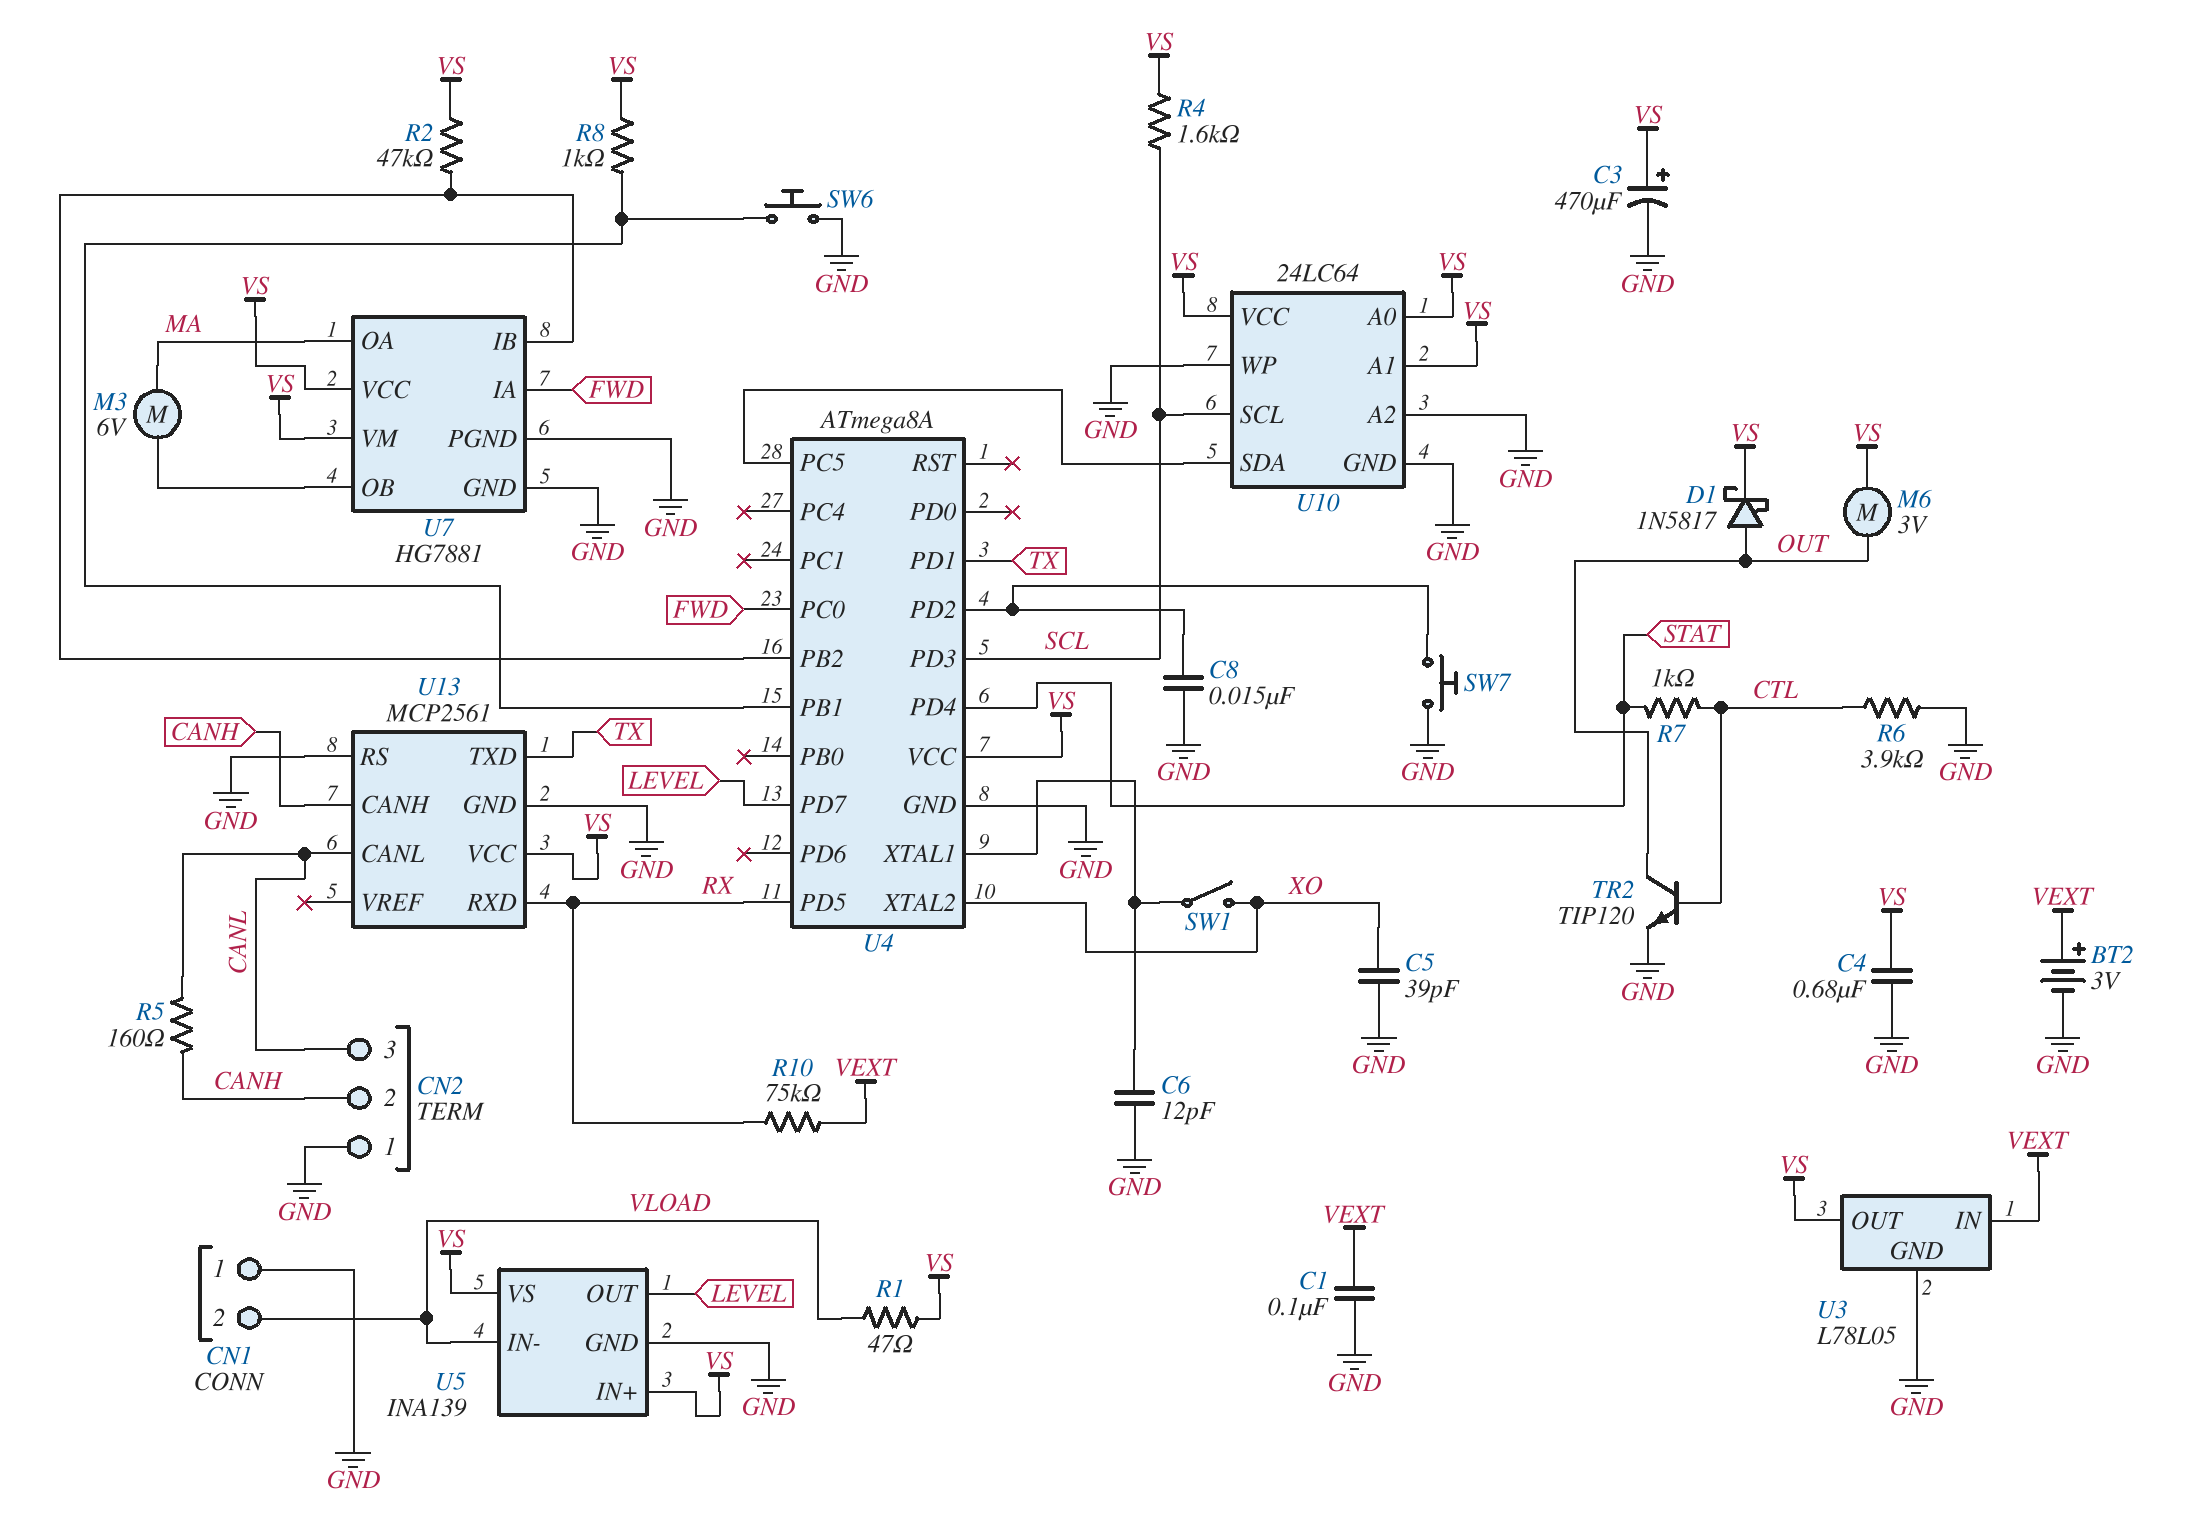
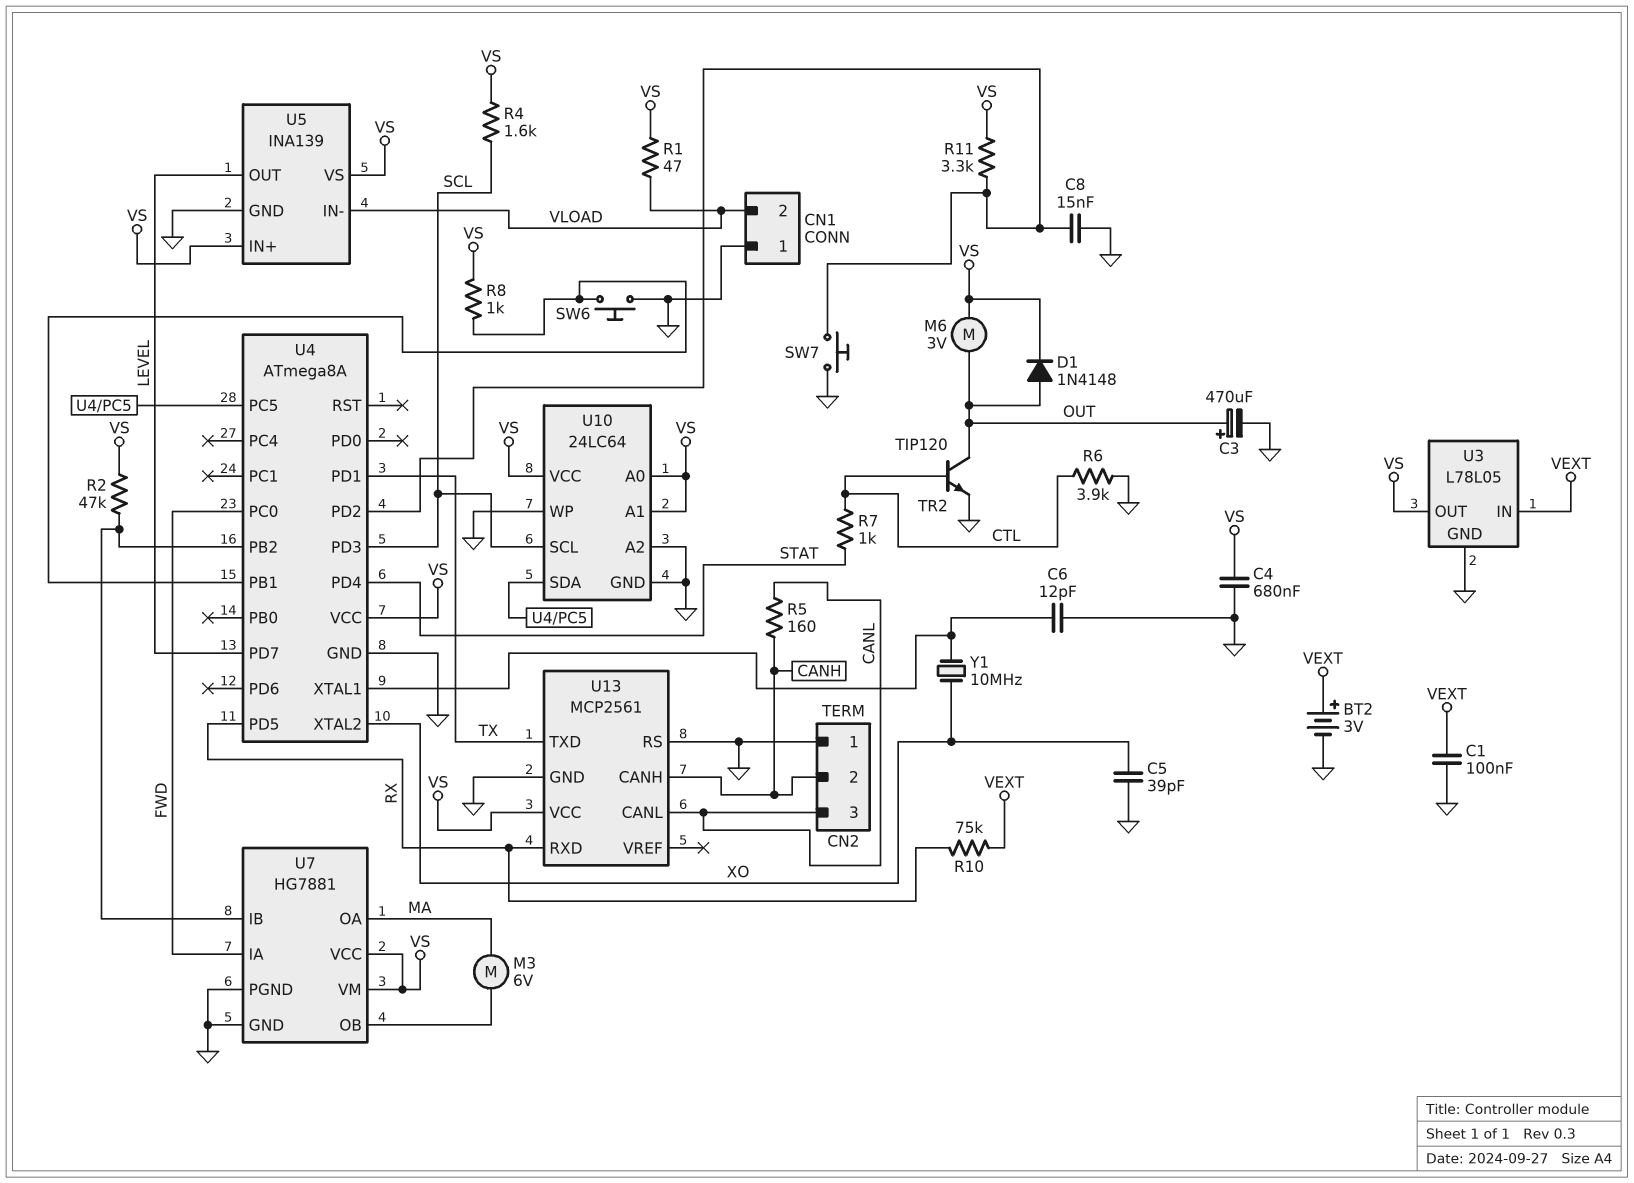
C3: 470uF (plus VS, minus GND) -> 470uF (plus OUT, minus GND)
D1: schottky 1N5817 (A OUT, K VS) -> diode 1N4148 (A OUT, K VS)
R11: none -> 3.3k (U4/PD2, VS)
SW1: switch (U4/XTAL1, XO) -> none
Y1: none -> 10MHz (U4/XTAL1, XO)

